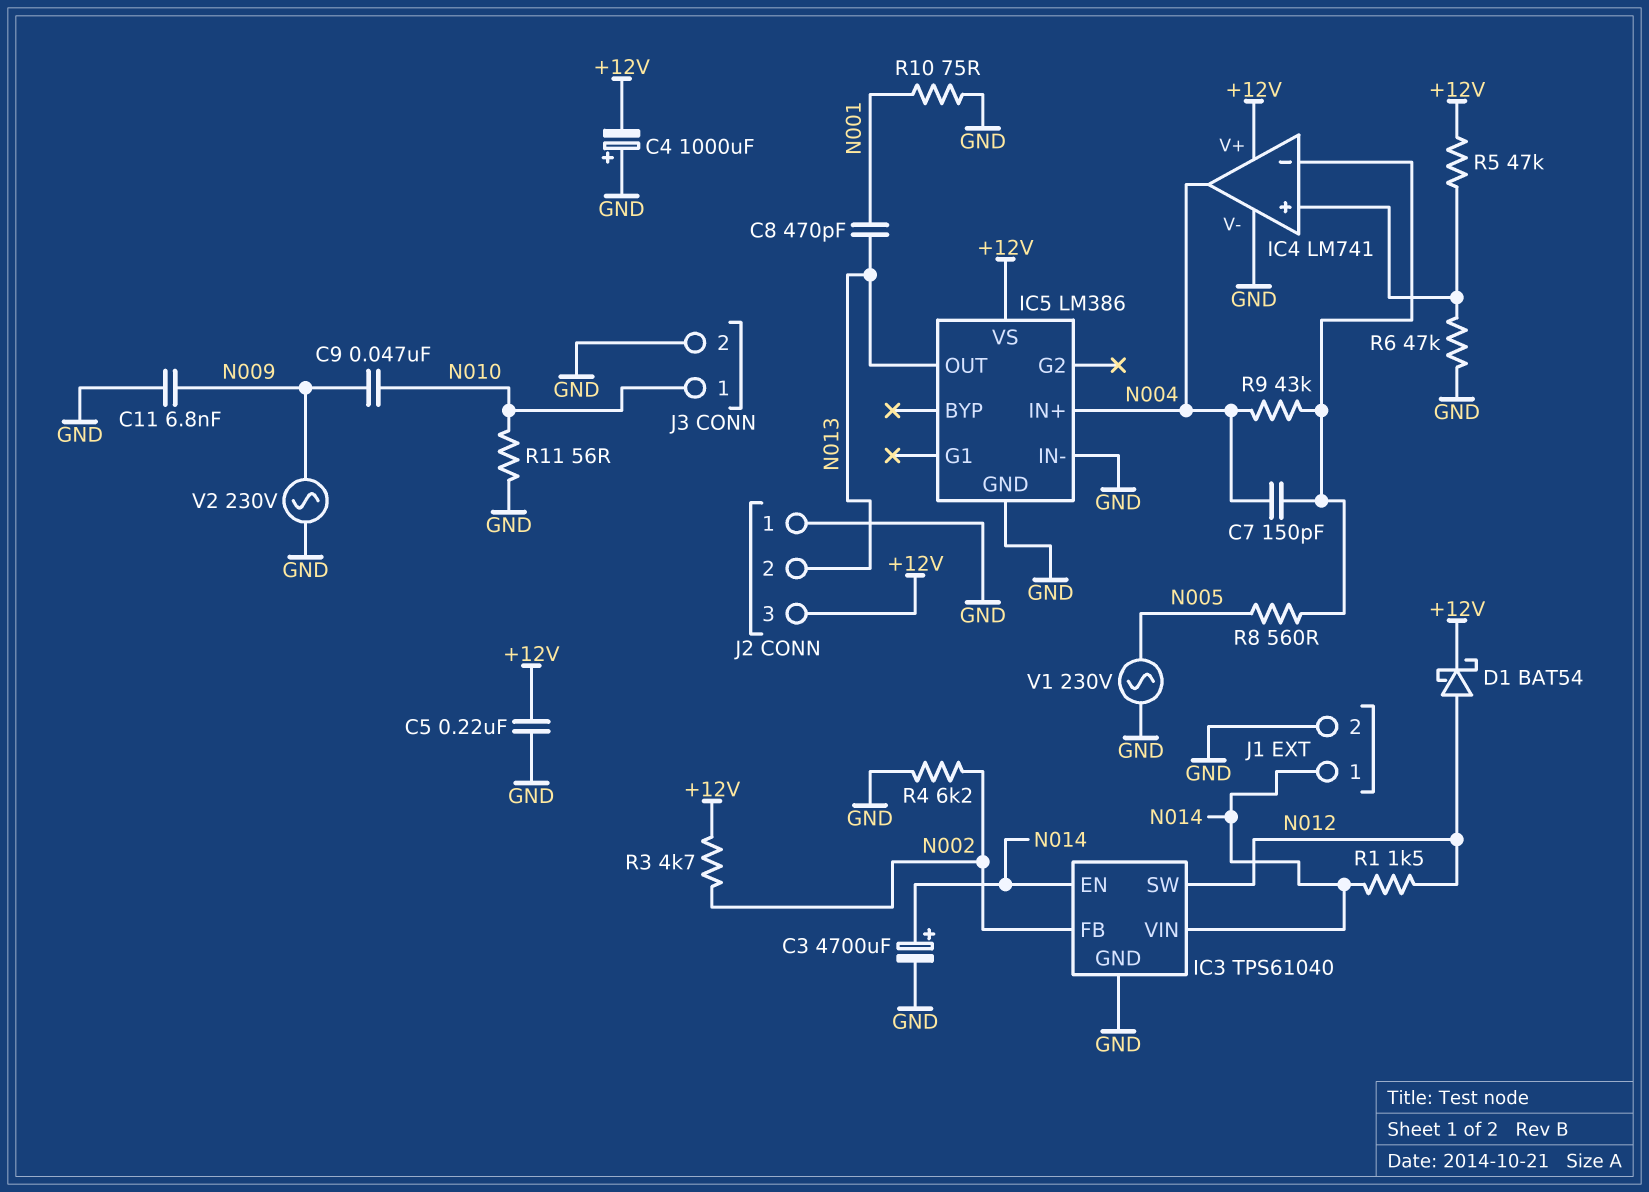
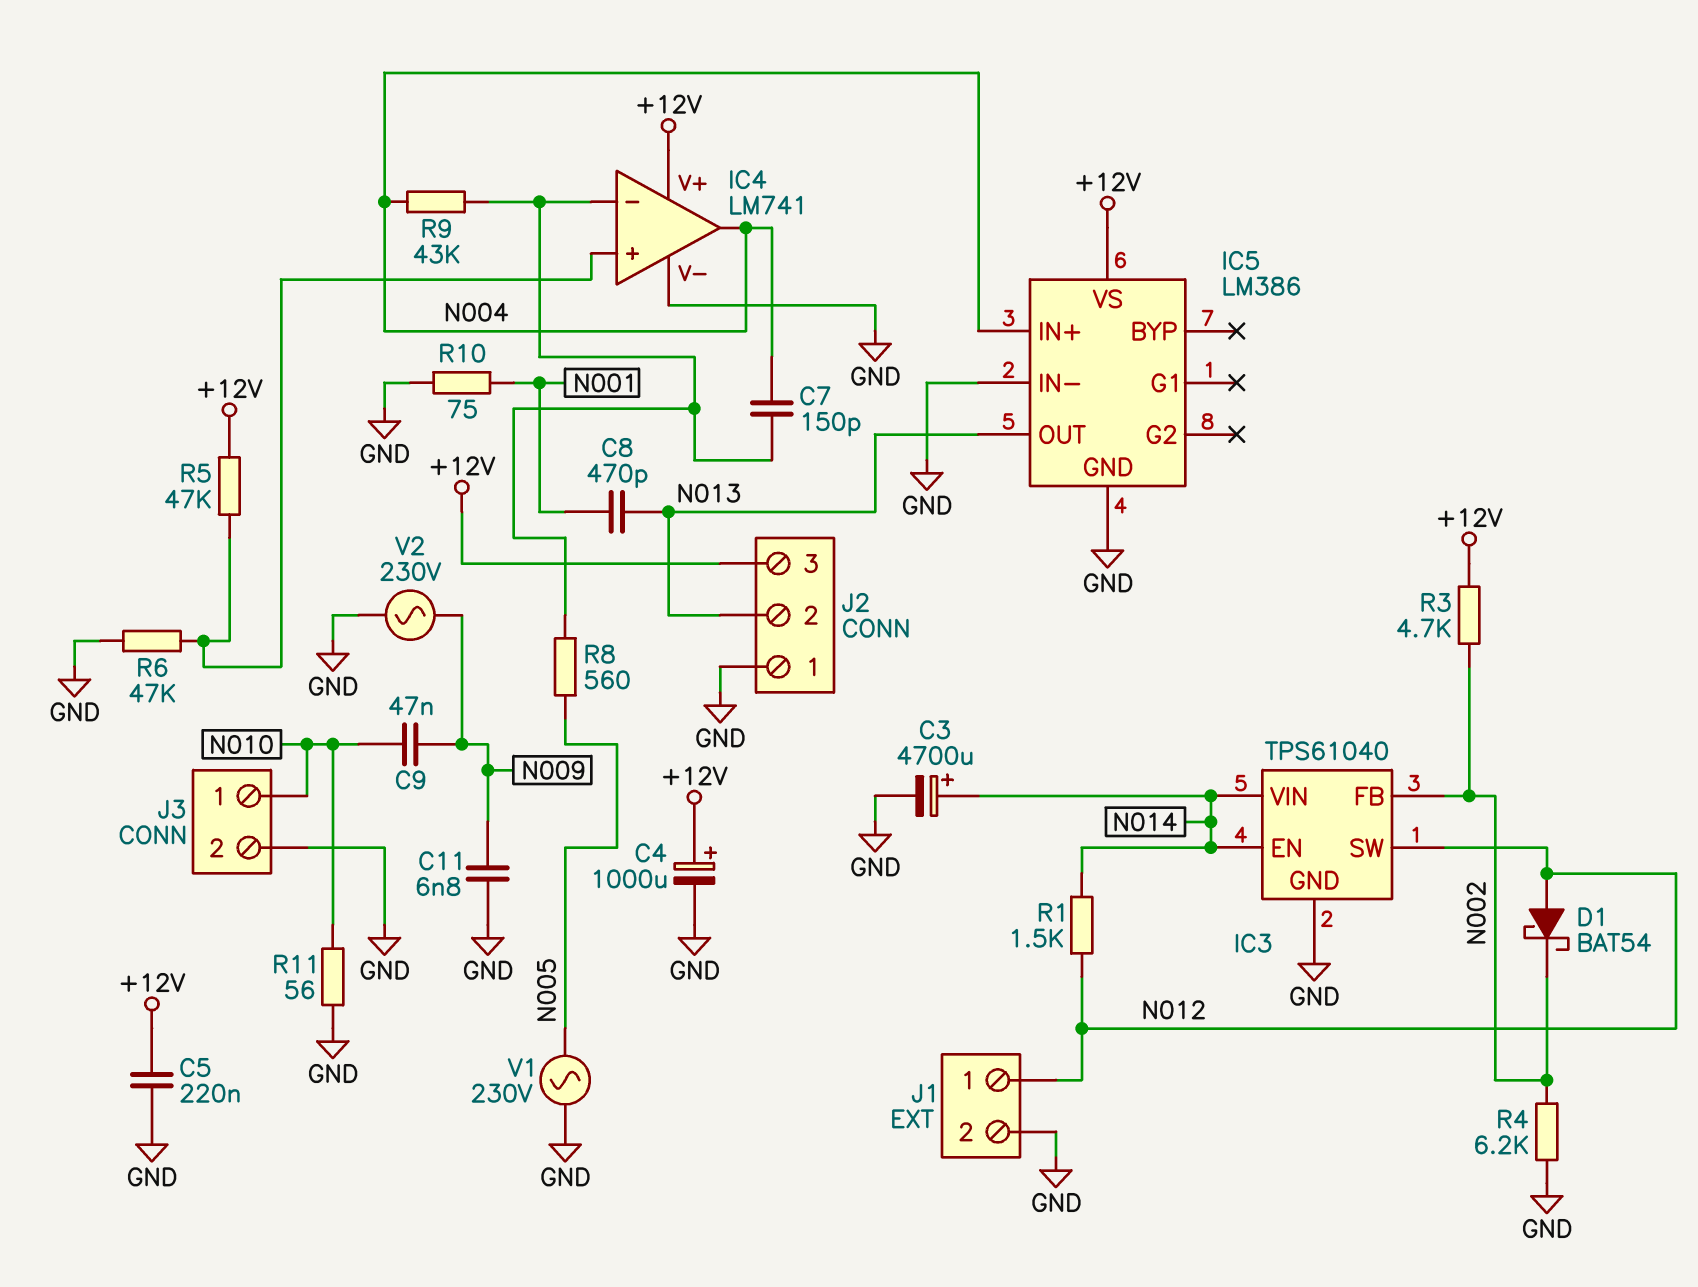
C4: 1000uF (plus GND, minus +12V) -> 1000uF (plus +12V, minus GND)
D1: schottky BAT54 (A N012, K +12V) -> schottky BAT54 (A N012, K N002)
J1 pin 1: N014 -> N012

